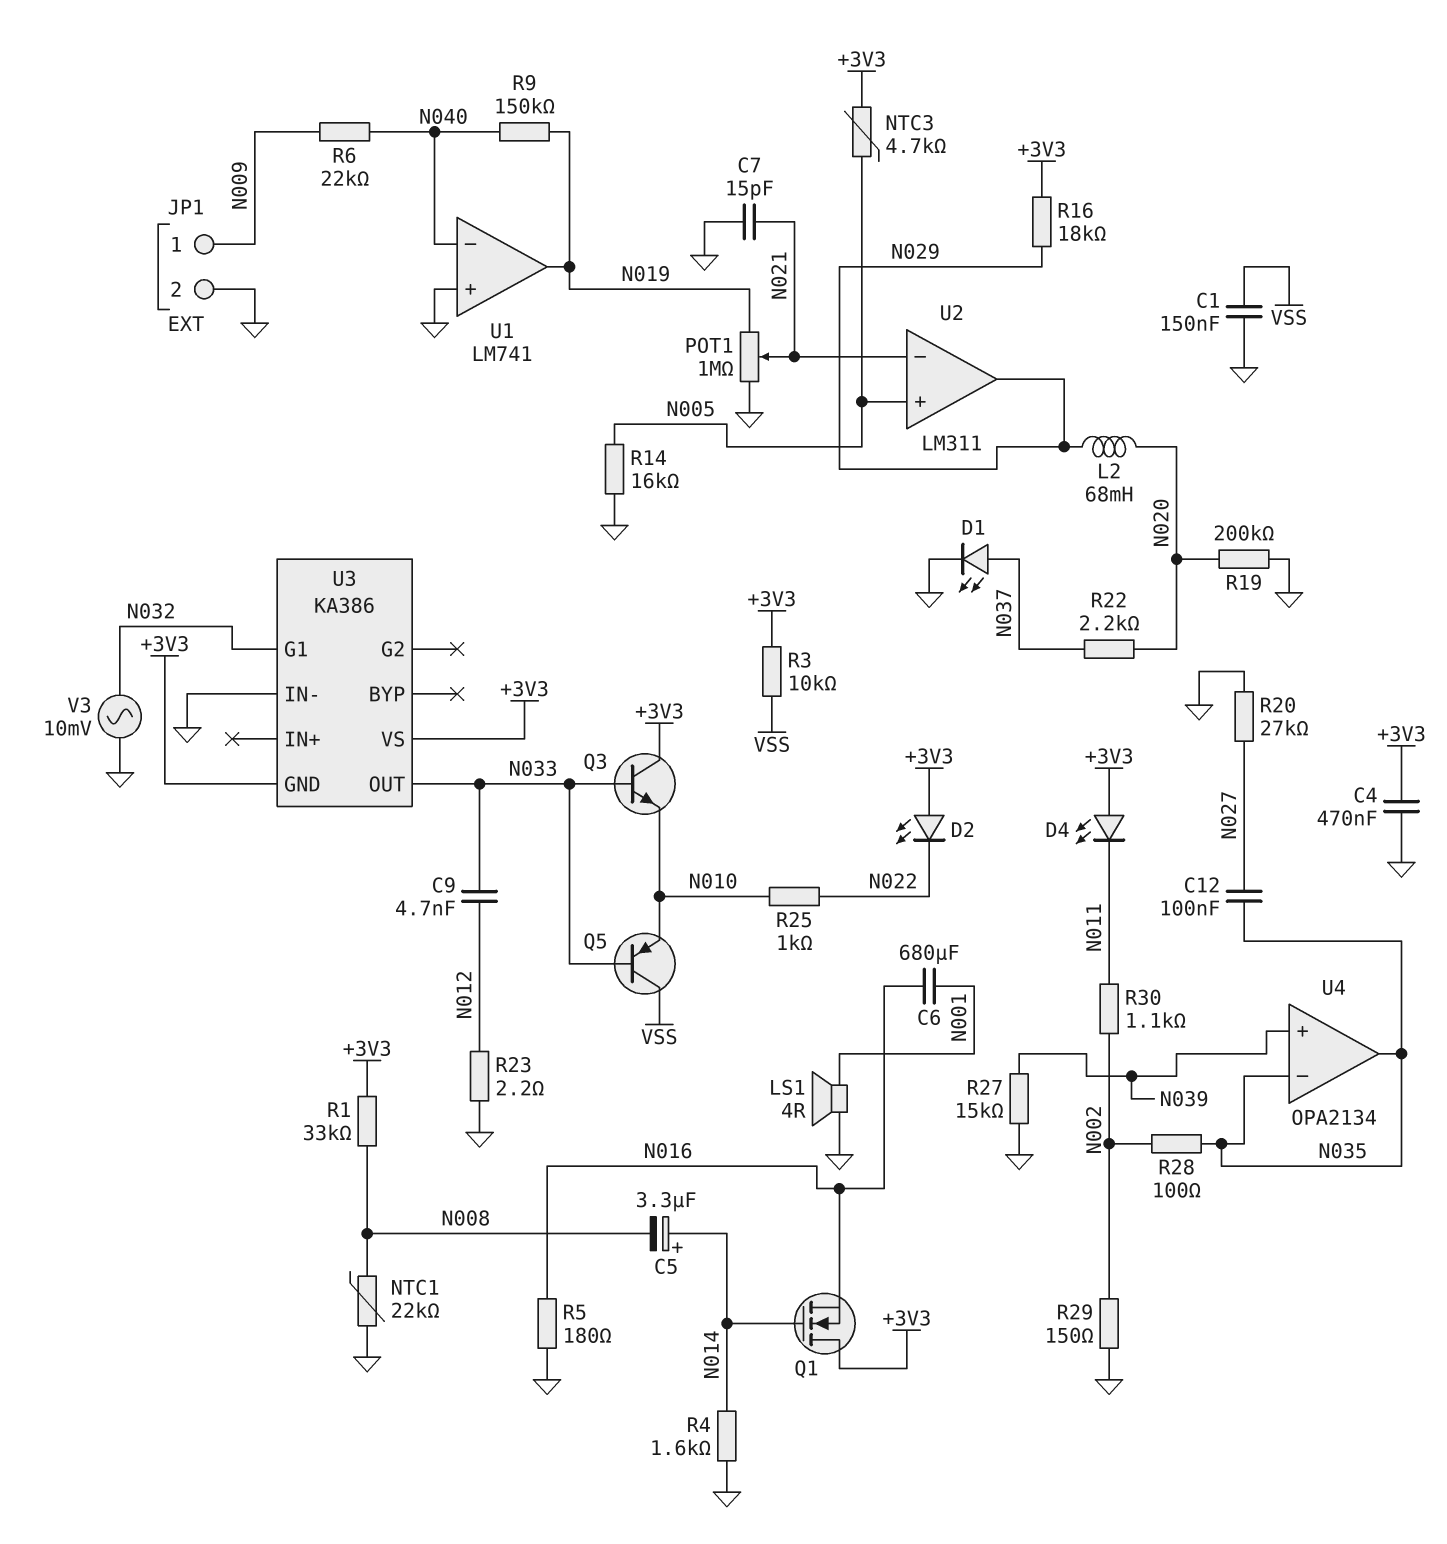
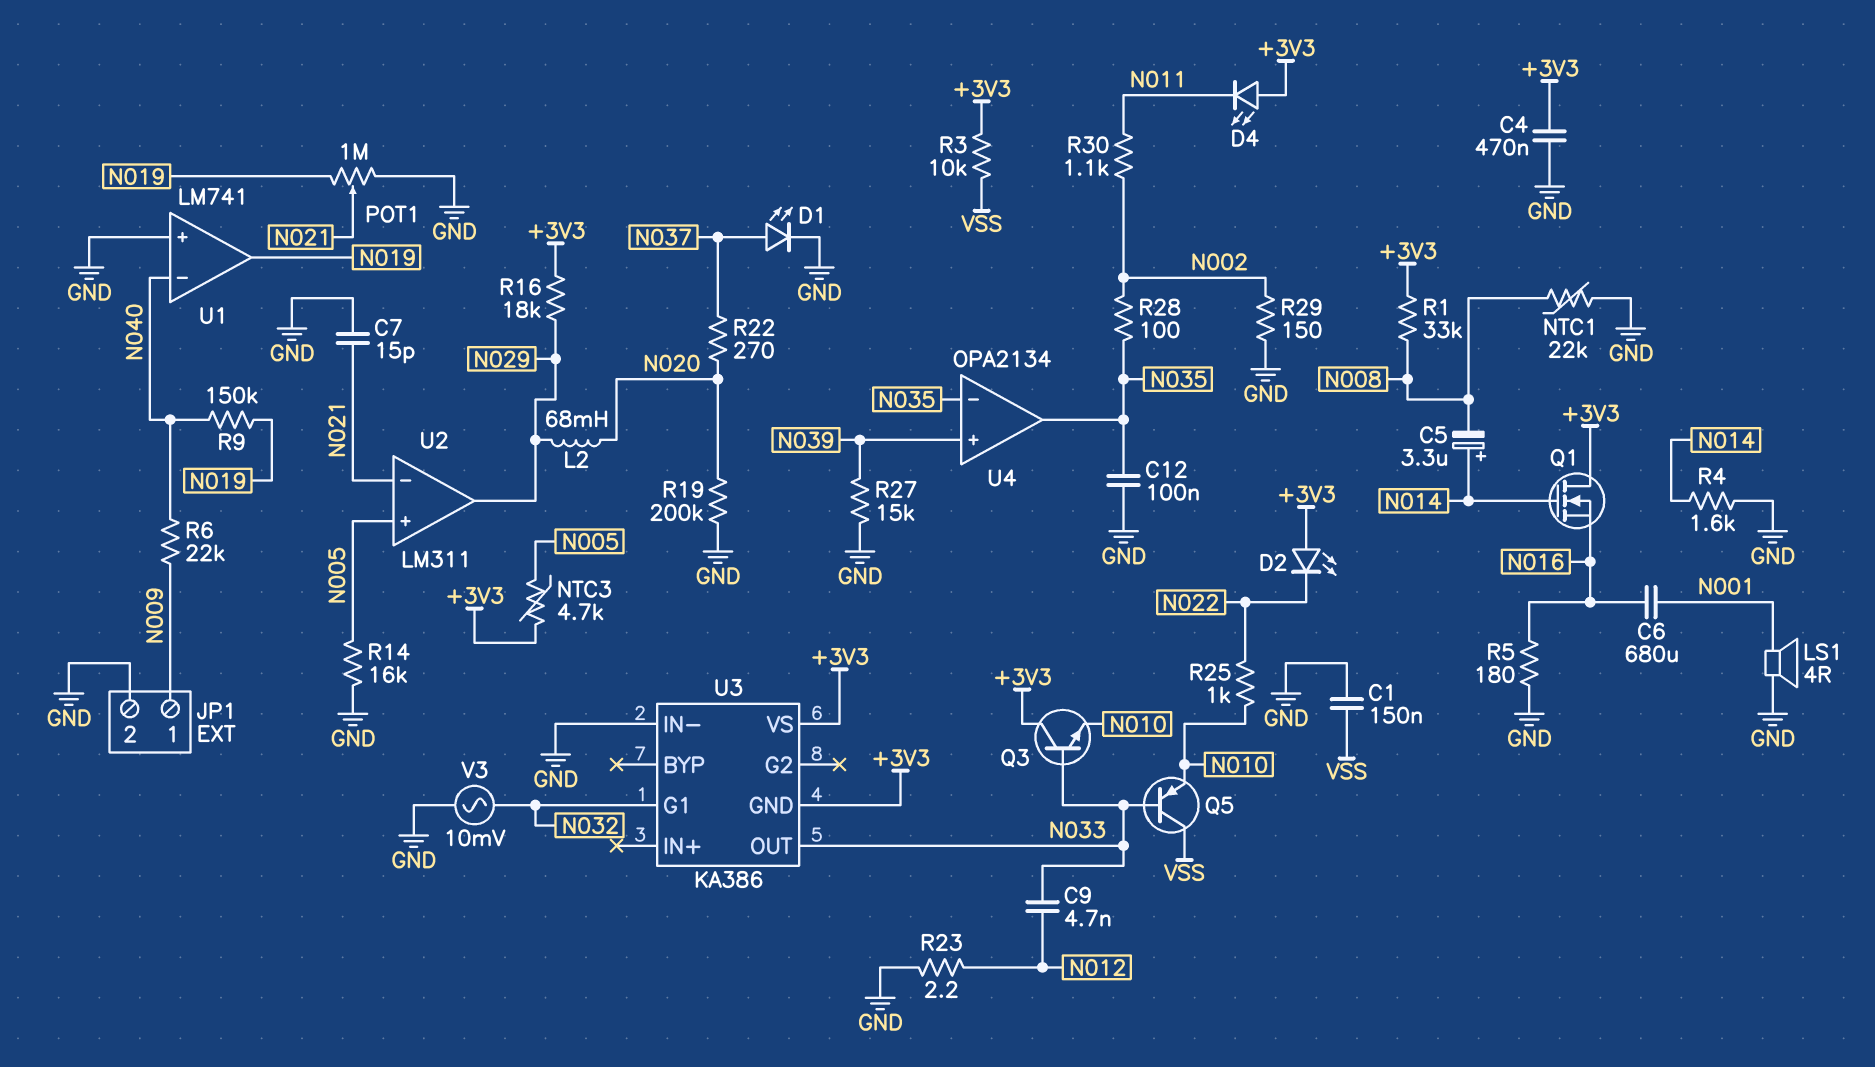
C12: 100nF (N027, N035) -> 100nF (GND, N035)
R20: 27k (GND, N027) -> none
R22: 2.2k (N020, N037) -> 270 (N020, N037)

